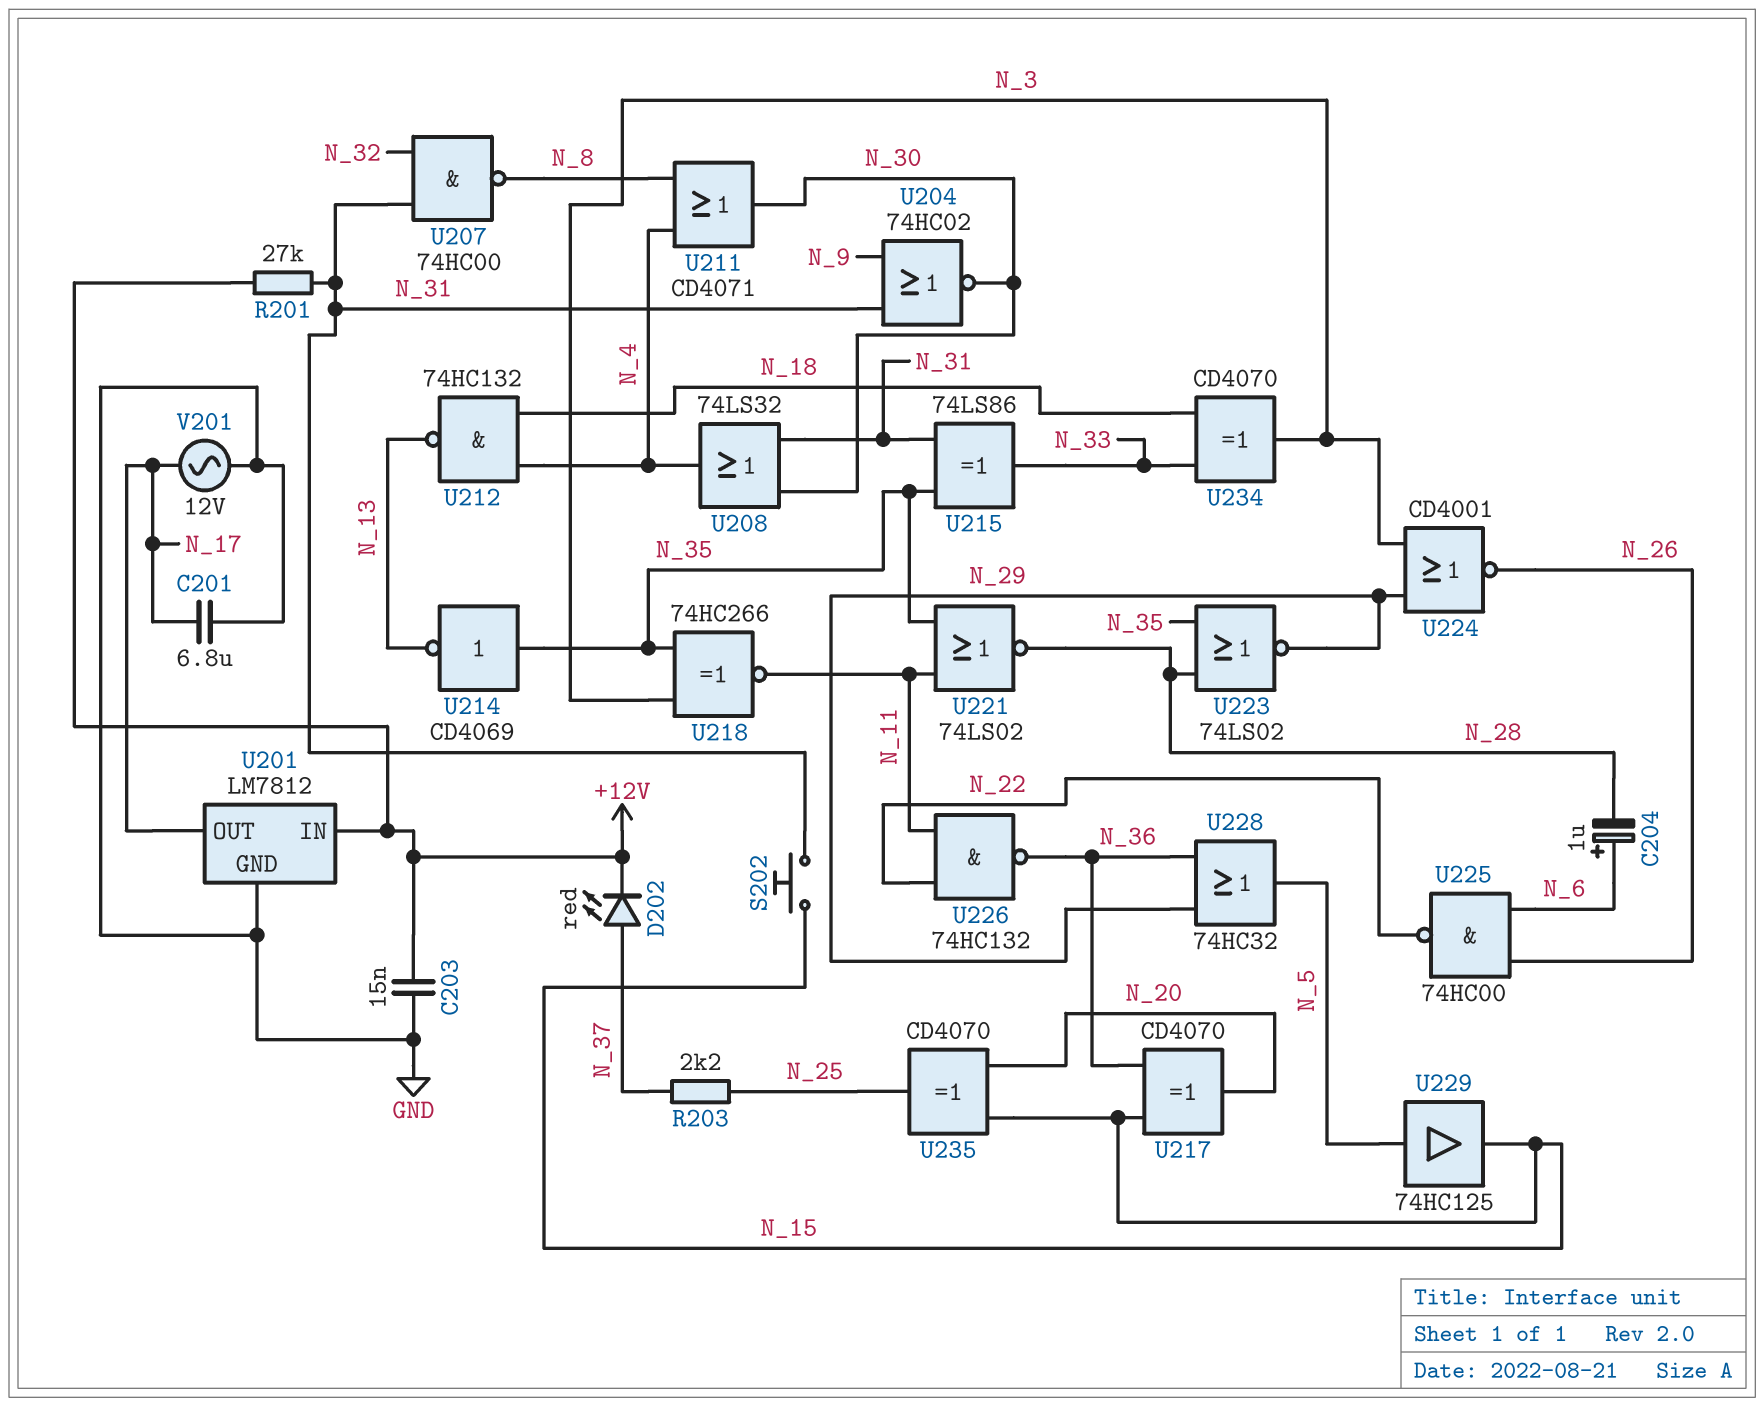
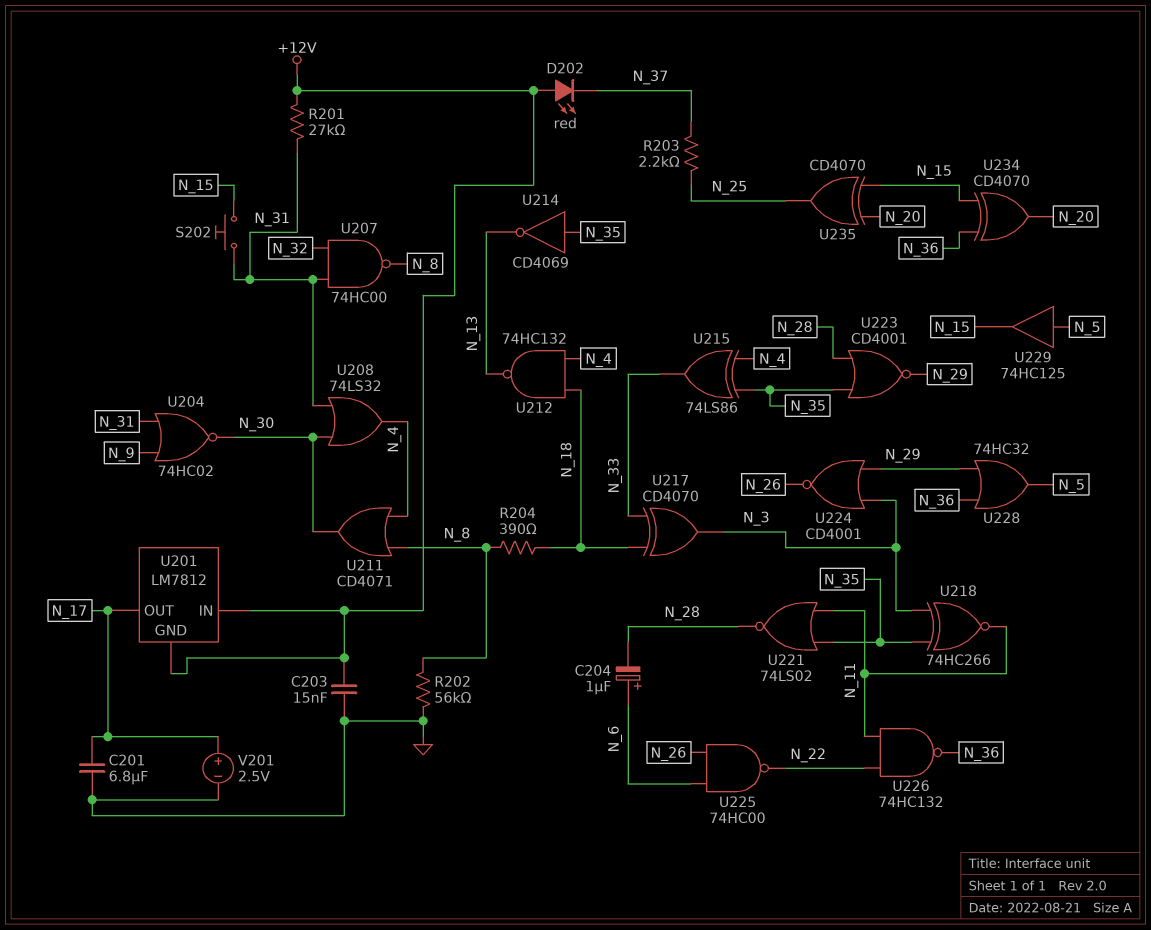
D202: LED red (A N_37, K +12V) -> LED red (A +12V, K N_37)
R202: none -> 56k (GND, N_8)
R204: none -> 390 (N_8, N_18)
U201 pin GND: GND -> +12V
U215: XOR 74LS86 (in N_31, in N_35, out N_33) -> XOR 74LS86 (in N_4, in N_35, out N_33)
U217: XOR CD4070 (in N_15, in N_36, out N_20) -> XOR CD4070 (in N_18, in N_33, out N_3)
U223: NOR 74LS02 (in N_28, in N_35, out N_29) -> NOR CD4001 (in N_28, in N_35, out N_29)
U234: XOR CD4070 (in N_18, in N_33, out N_3) -> XOR CD4070 (in N_15, in N_36, out N_20)
V201: AC 12V (GND, N_17) -> 2.5V (plus N_17, minus GND)

